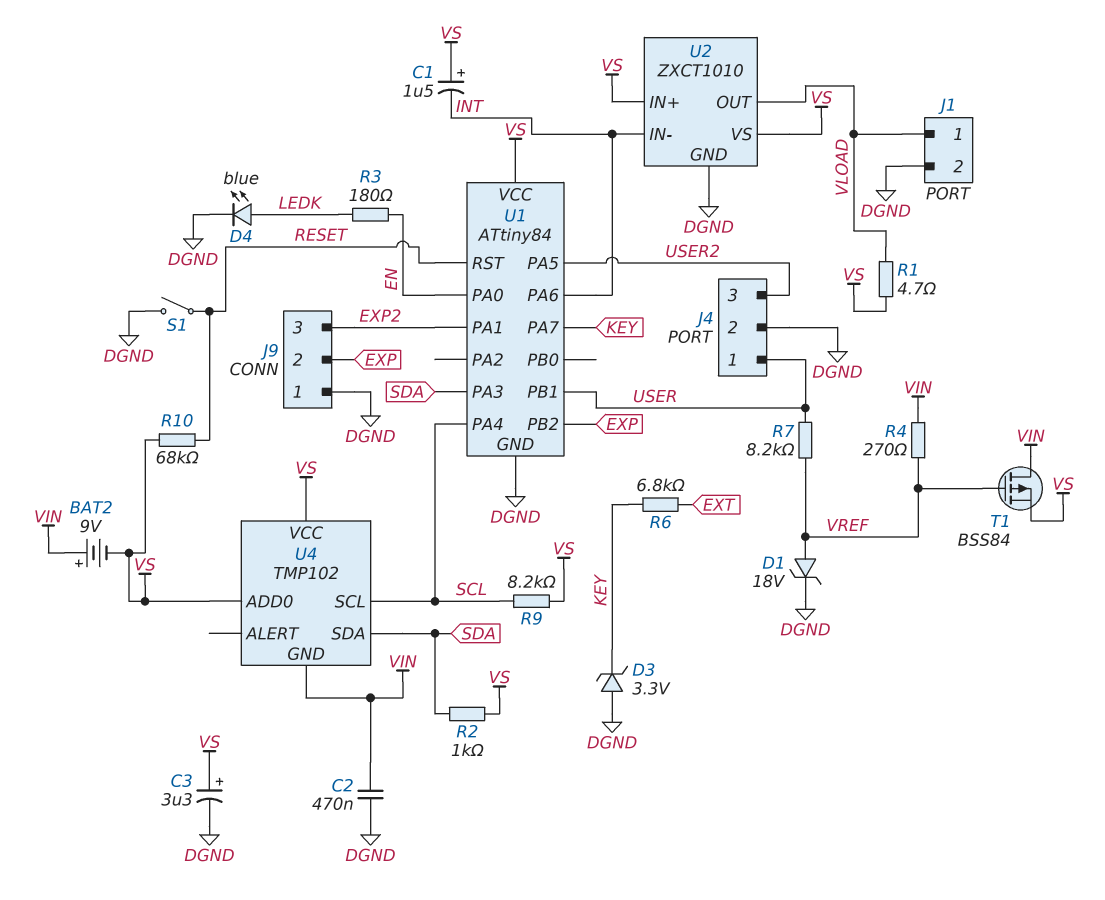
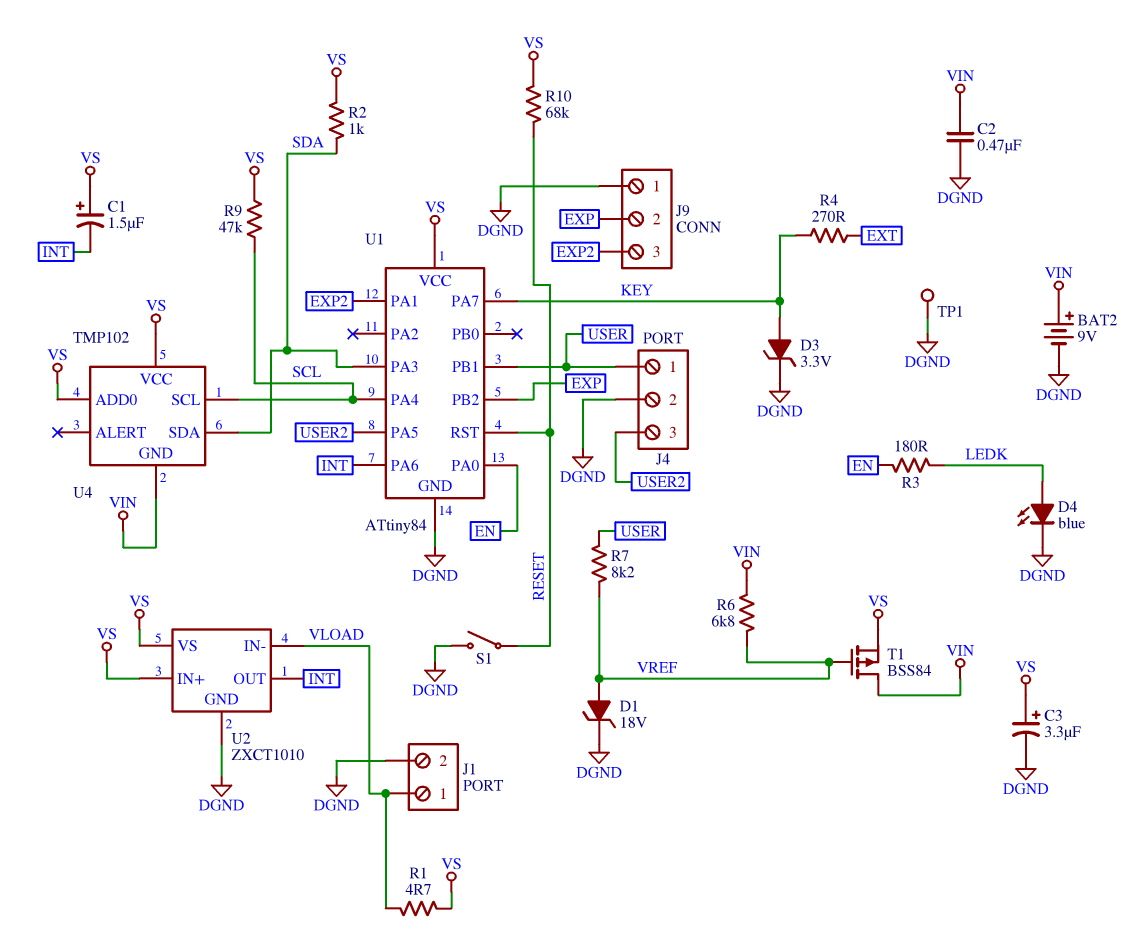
BAT2: 9V (plus VIN, minus VS) -> 9V (plus VIN, minus DGND)
D3: zener 3.3V (A DGND, K KEY) -> zener 3.3V (A KEY, K DGND)
R4: 270 (VIN, VREF) -> 270 (EXT, KEY)
R6: 6.8k (EXT, KEY) -> 6.8k (VIN, VREF)
R9: 8.2k (SCL, VS) -> 47k (SCL, VS)
TP1: none -> test point (DGND)
U2 pin IN-: INT -> VLOAD
U2 pin OUT: VLOAD -> INT

